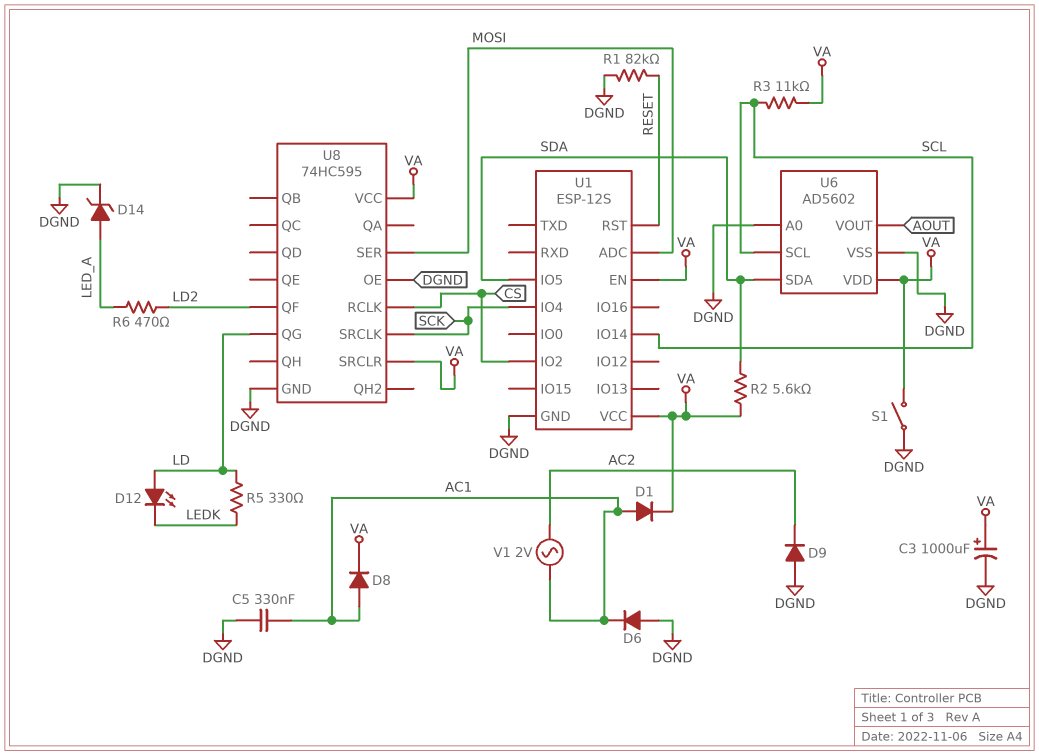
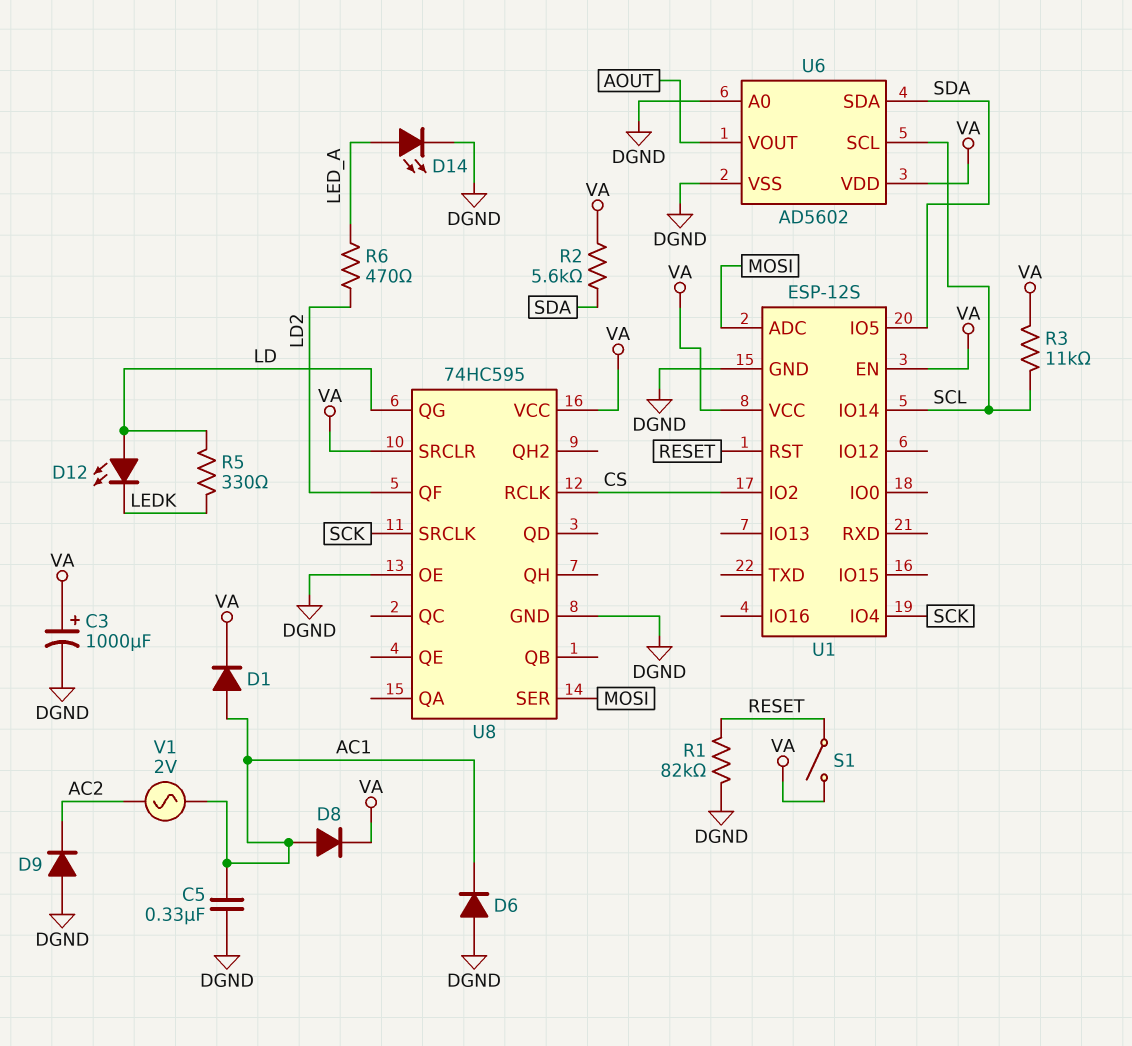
D14: zener (A LED_A, K DGND) -> LED (A LED_A, K DGND)
S1: switch (DGND, VA) -> switch (RESET, VA)

